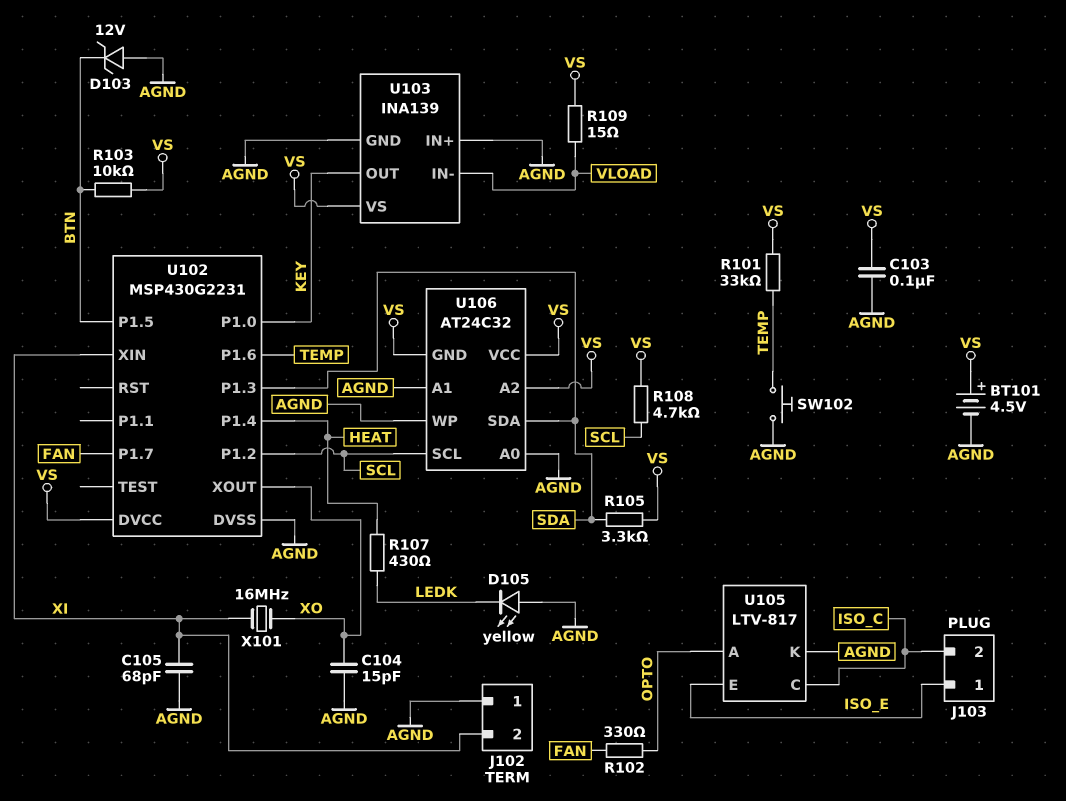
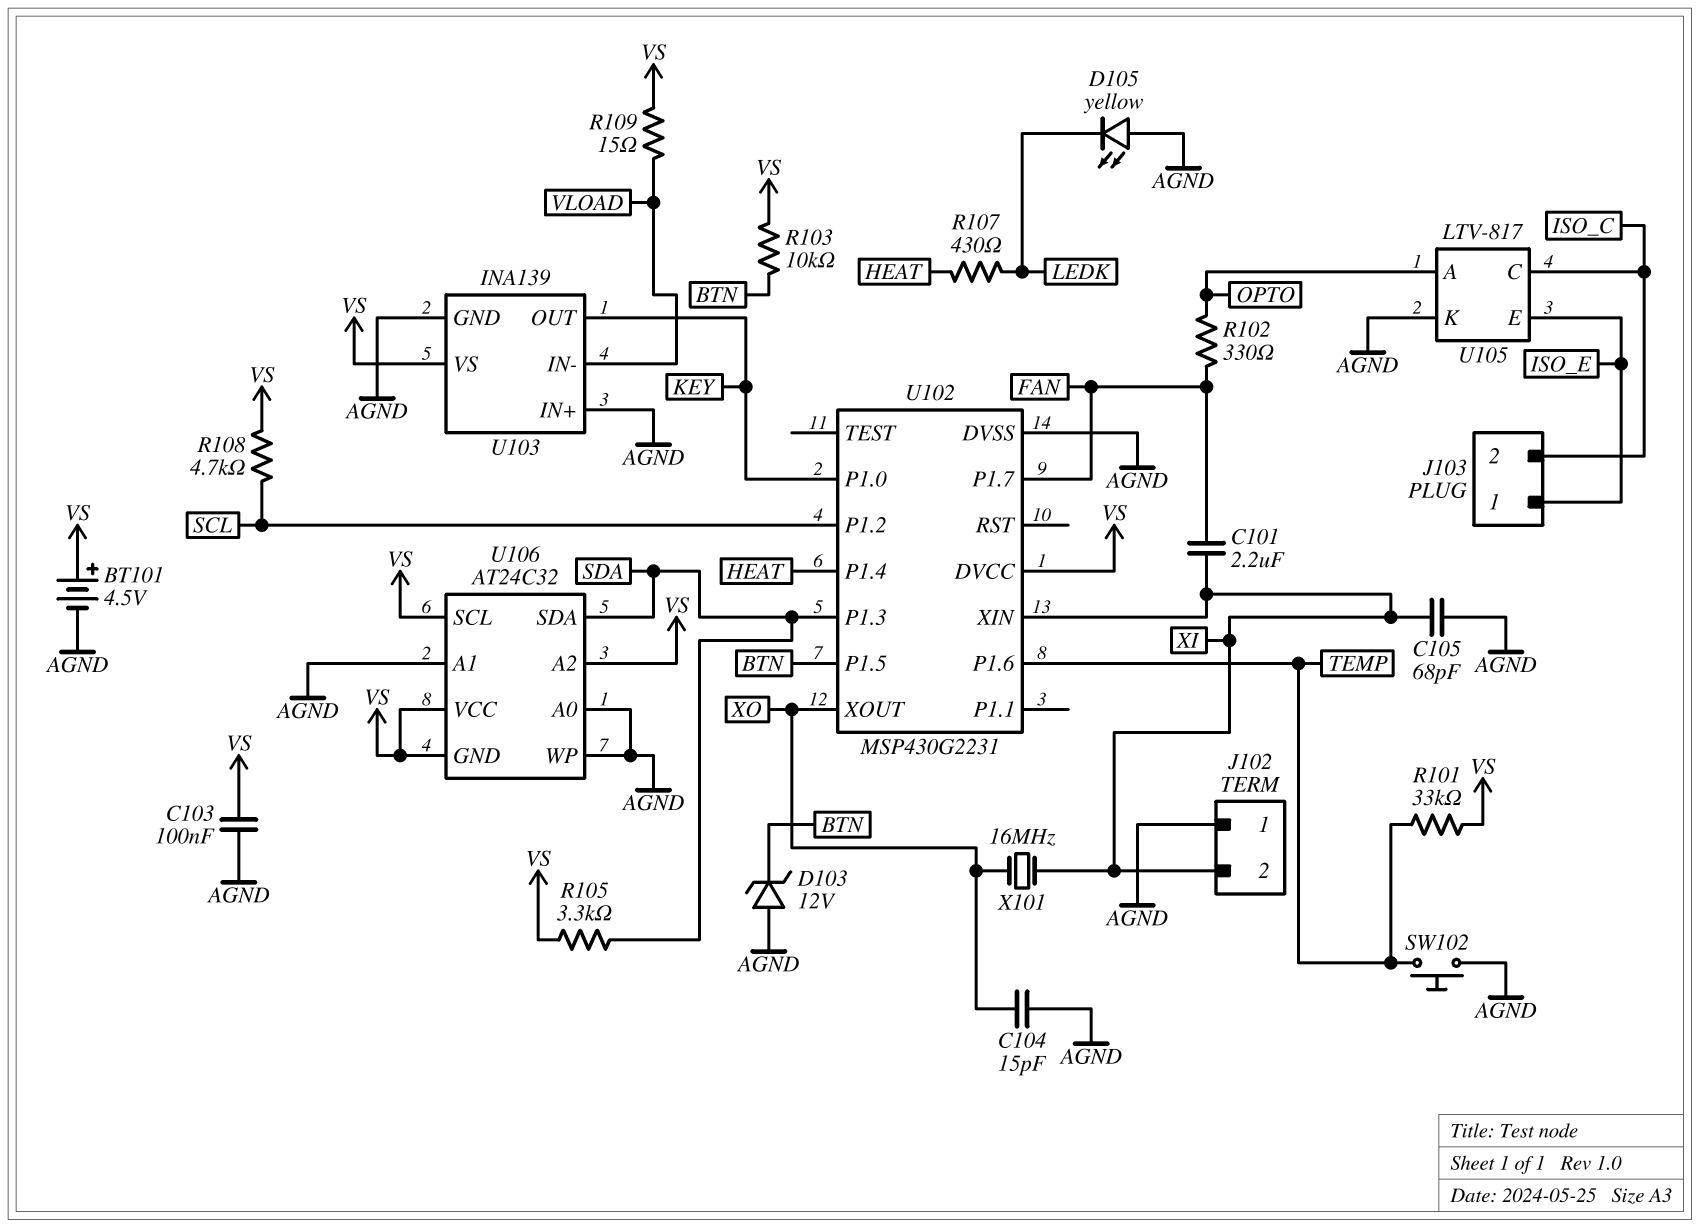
C101: none -> 2.2uF (FAN, XI)
U106 pin SCL: SCL -> VS

